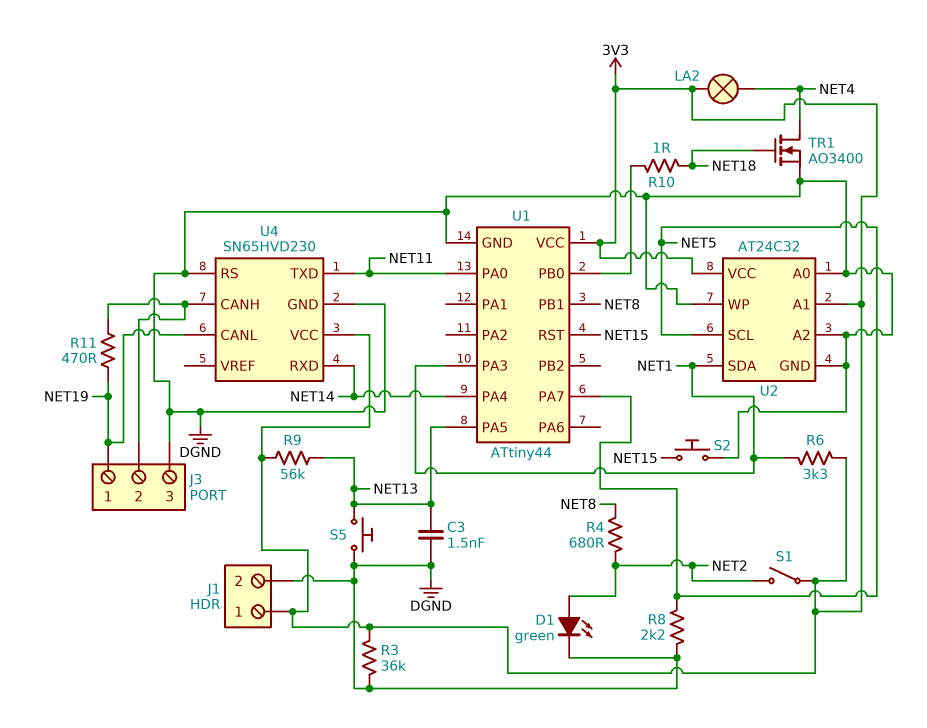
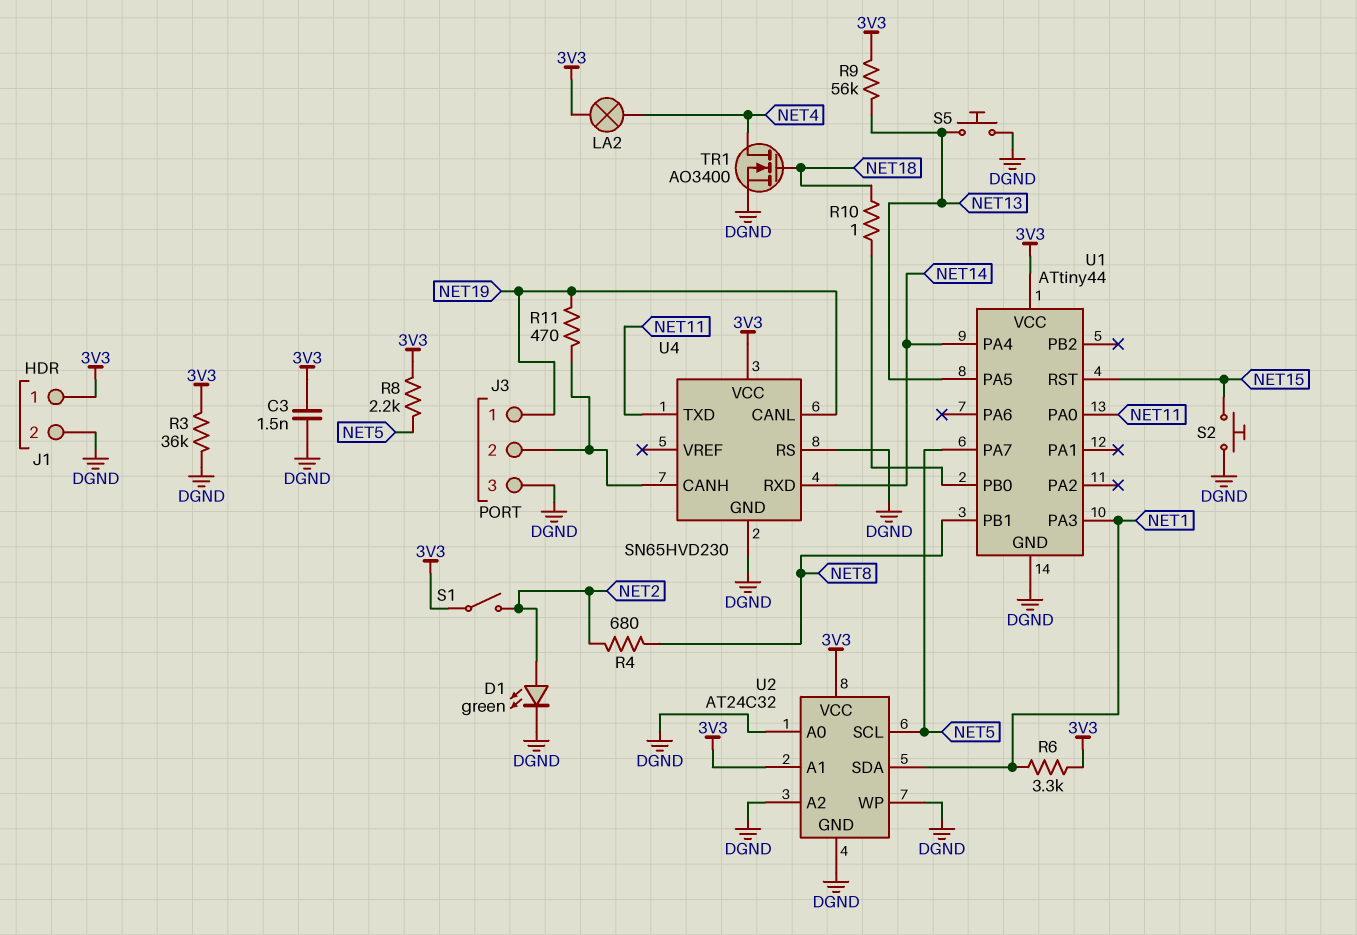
C3: 1.5nF (DGND, NET13) -> 1.5nF (3V3, DGND)
R8: 2.2k (DGND, NET5) -> 2.2k (3V3, NET5)

